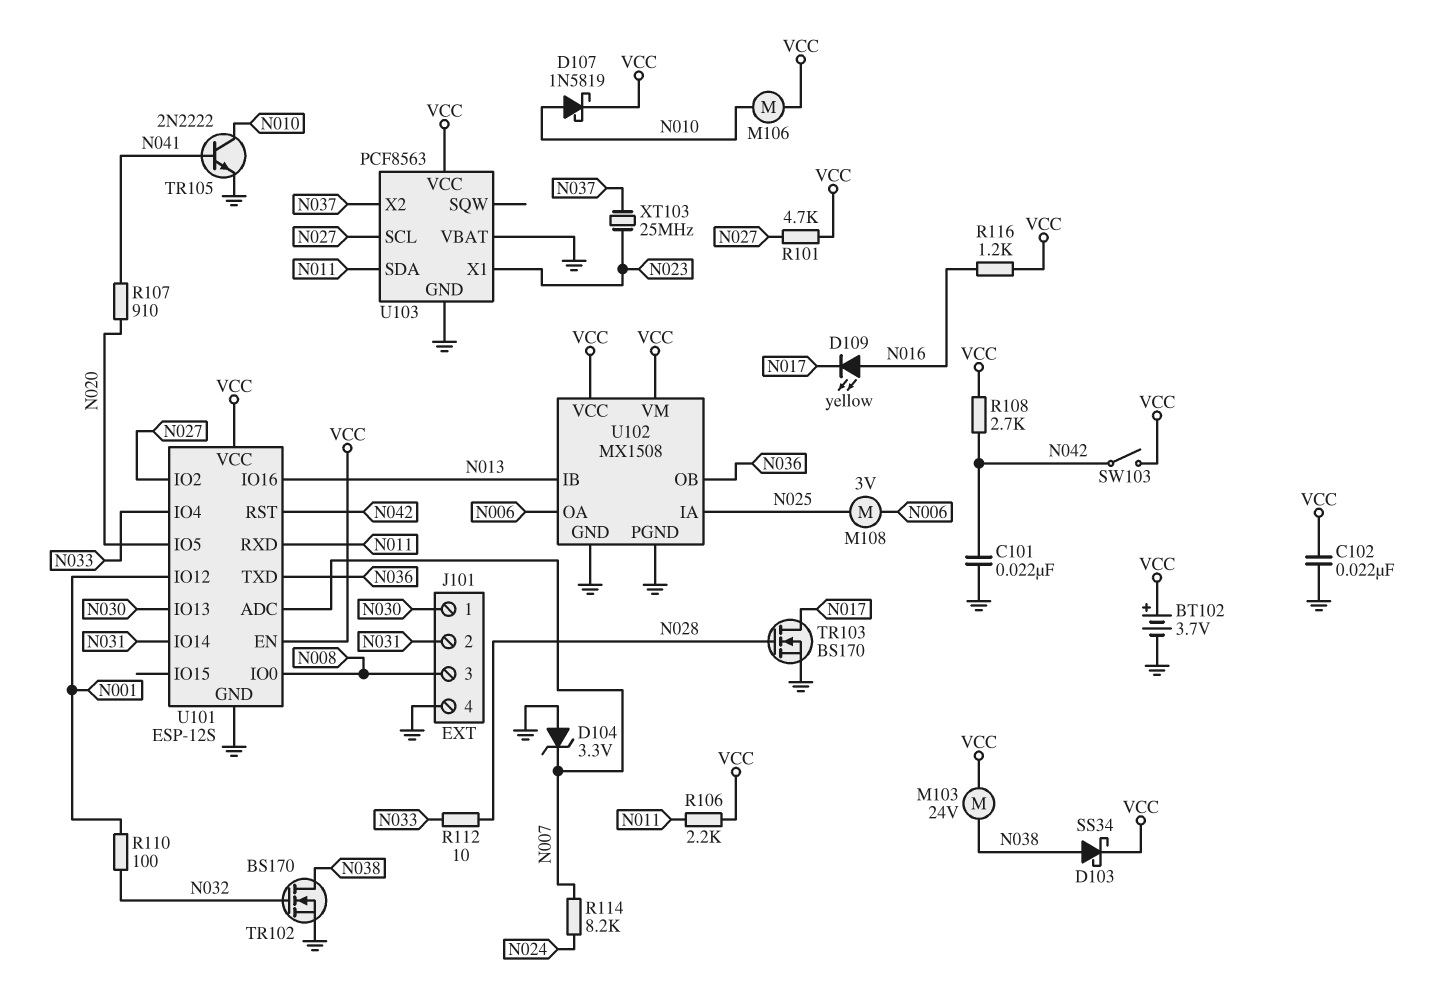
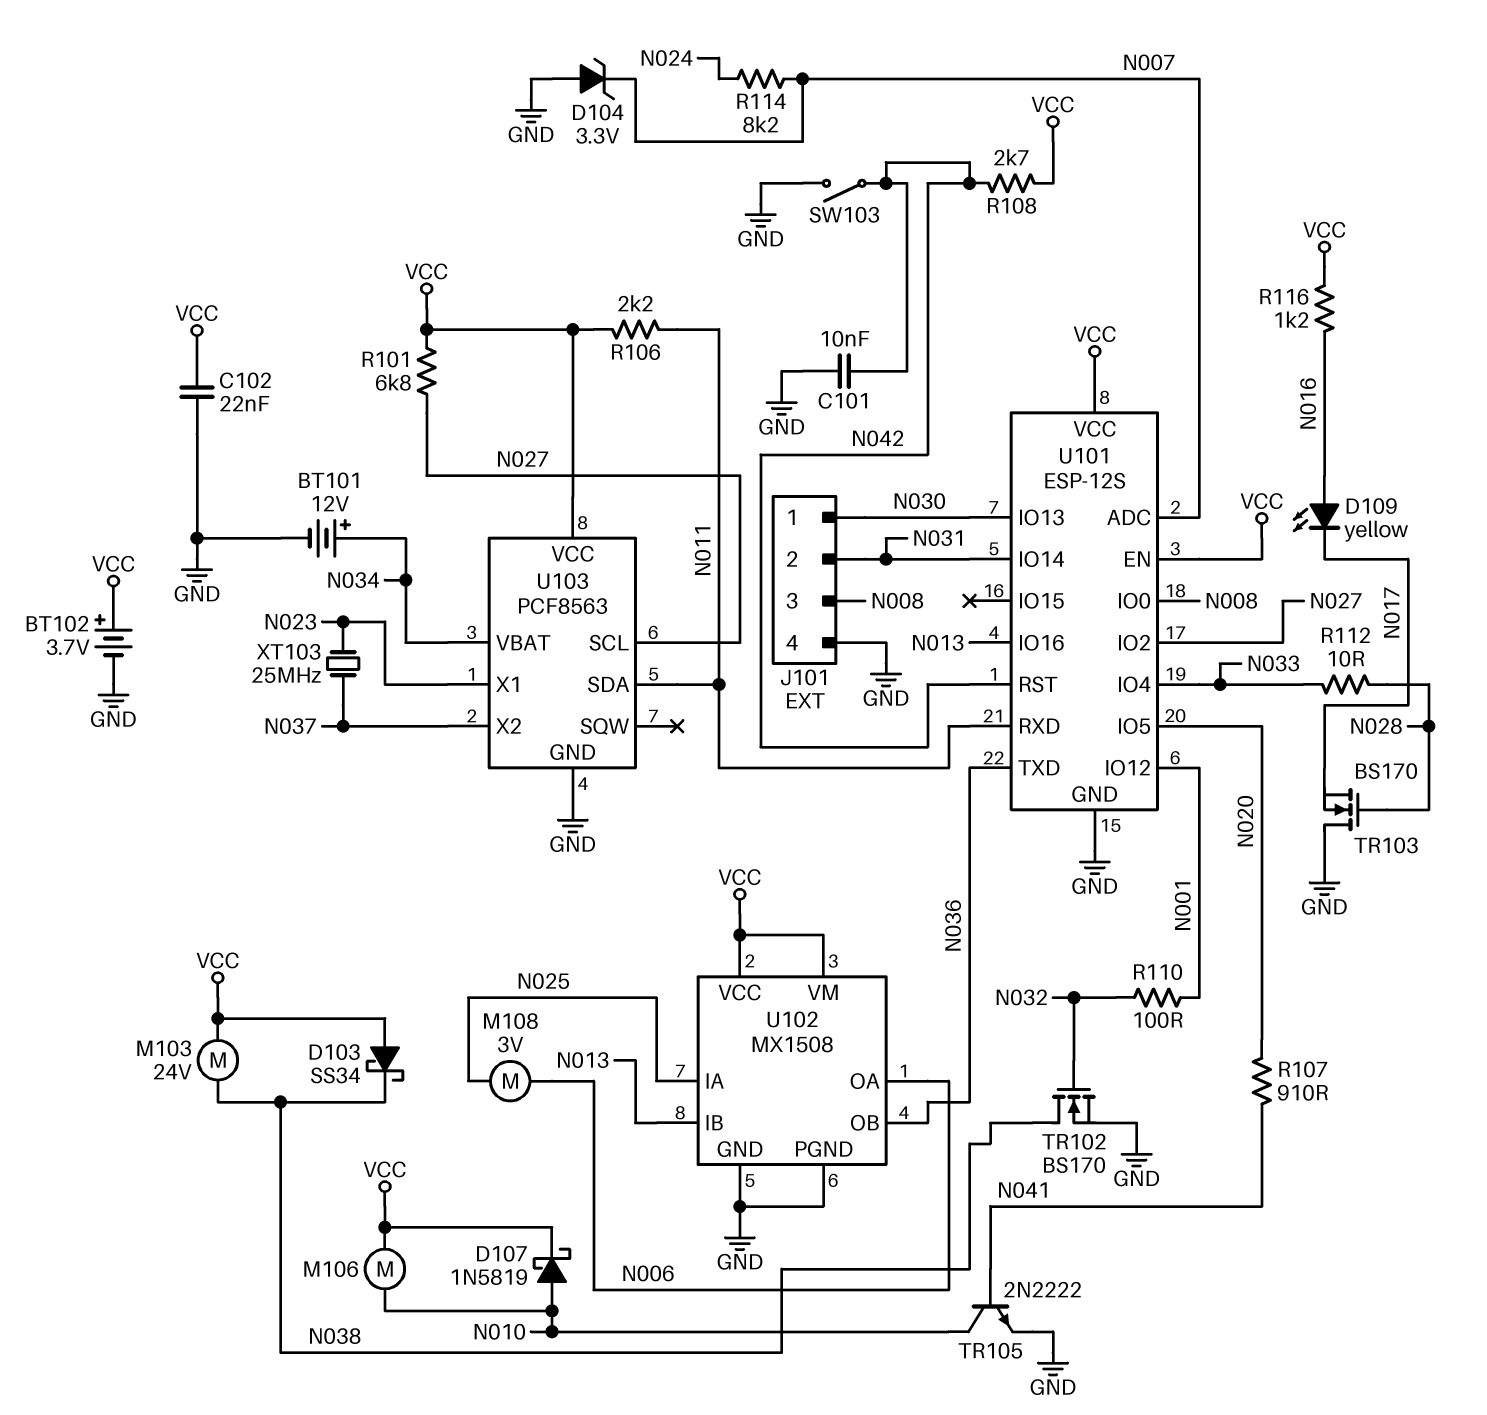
BT101: none -> 12V (plus N034, minus GND)
C101: 22nF (GND, N042) -> 10nF (GND, N042)
D103: schottky SS34 (A N038, K VCC) -> schottky SS34 (A VCC, K N038)
R101: 4.7k (N027, VCC) -> 6.8k (N027, VCC)
SW103: switch (N042, VCC) -> switch (GND, N042)
TR103: NMOS BS170 (G N028, D N017, S GND) -> NMOS BS170 (G N028, D GND, S N017)
U103 pin VBAT: GND -> N034

